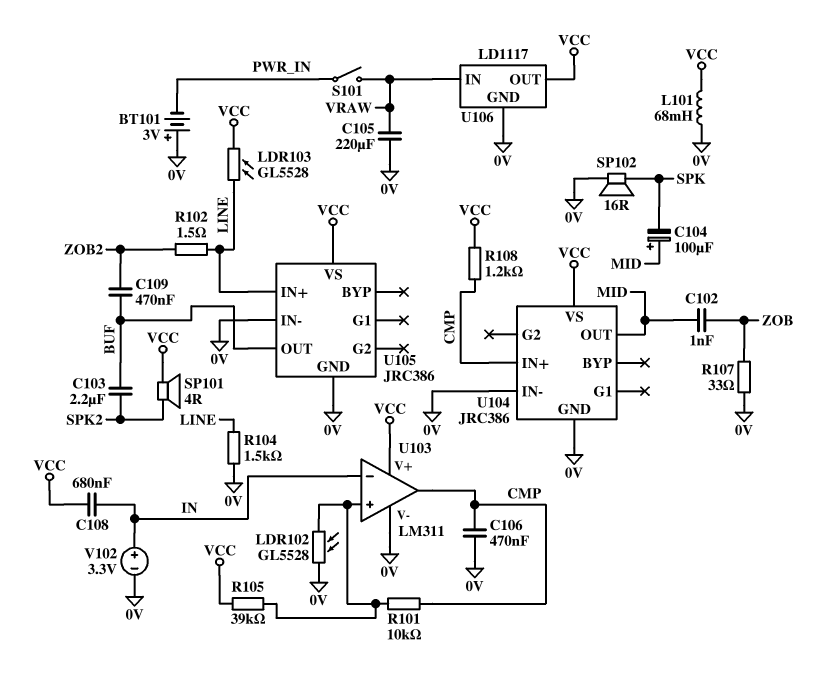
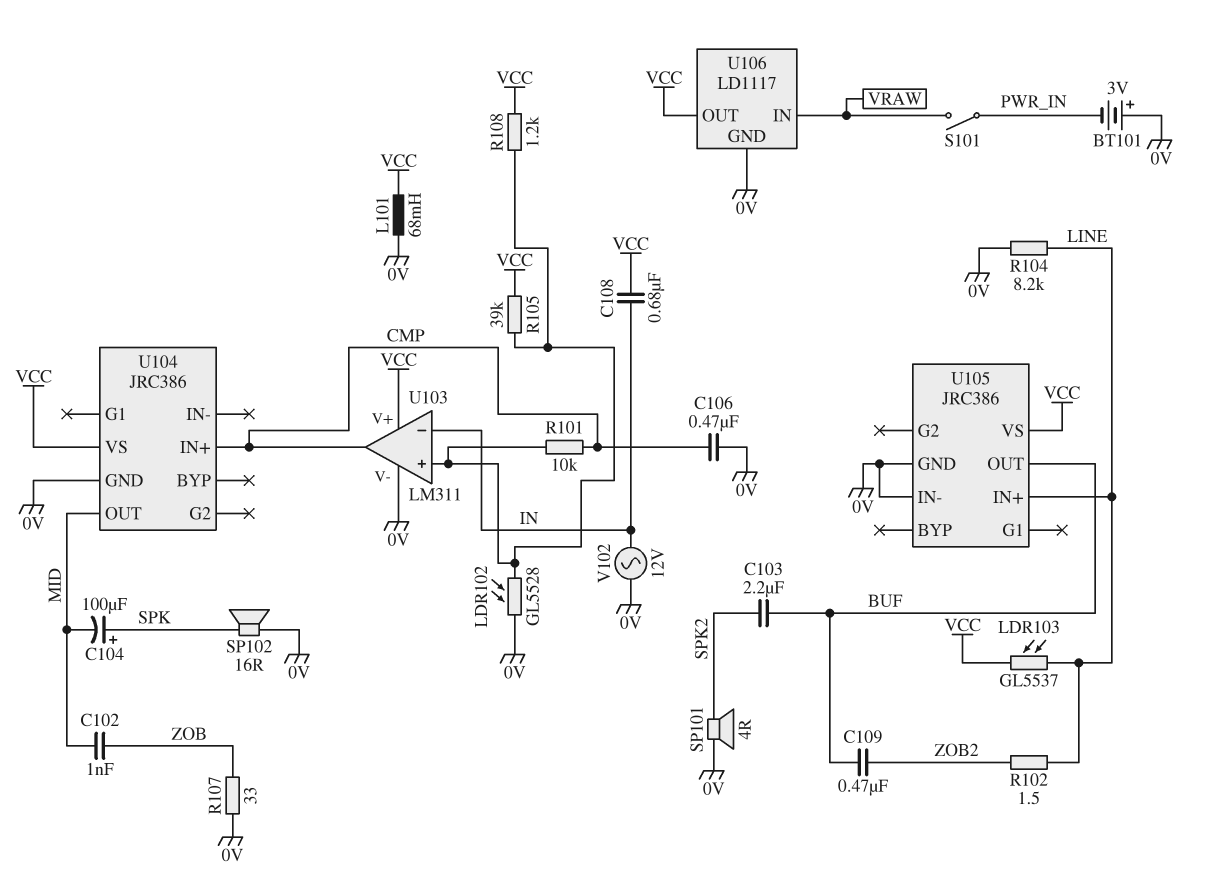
C104: 100uF (plus MID, minus SPK) -> 100uF (plus SPK, minus MID)
C105: 220uF (0V, VRAW) -> none
LDR103: GL5528 (LINE, VCC) -> GL5537 (LINE, VCC)
R104: 1.5k (0V, LINE) -> 8.2k (0V, LINE)
R108: 1.2k (CMP, VCC) -> 1.2k (U103/in+, VCC)
SP101: speaker 4R (SPK2, VCC) -> speaker 4R (0V, SPK2)
U104 pin IN-: 0V -> none
V102: 3.3V (plus IN, minus 0V) -> AC 12V (0V, IN)

